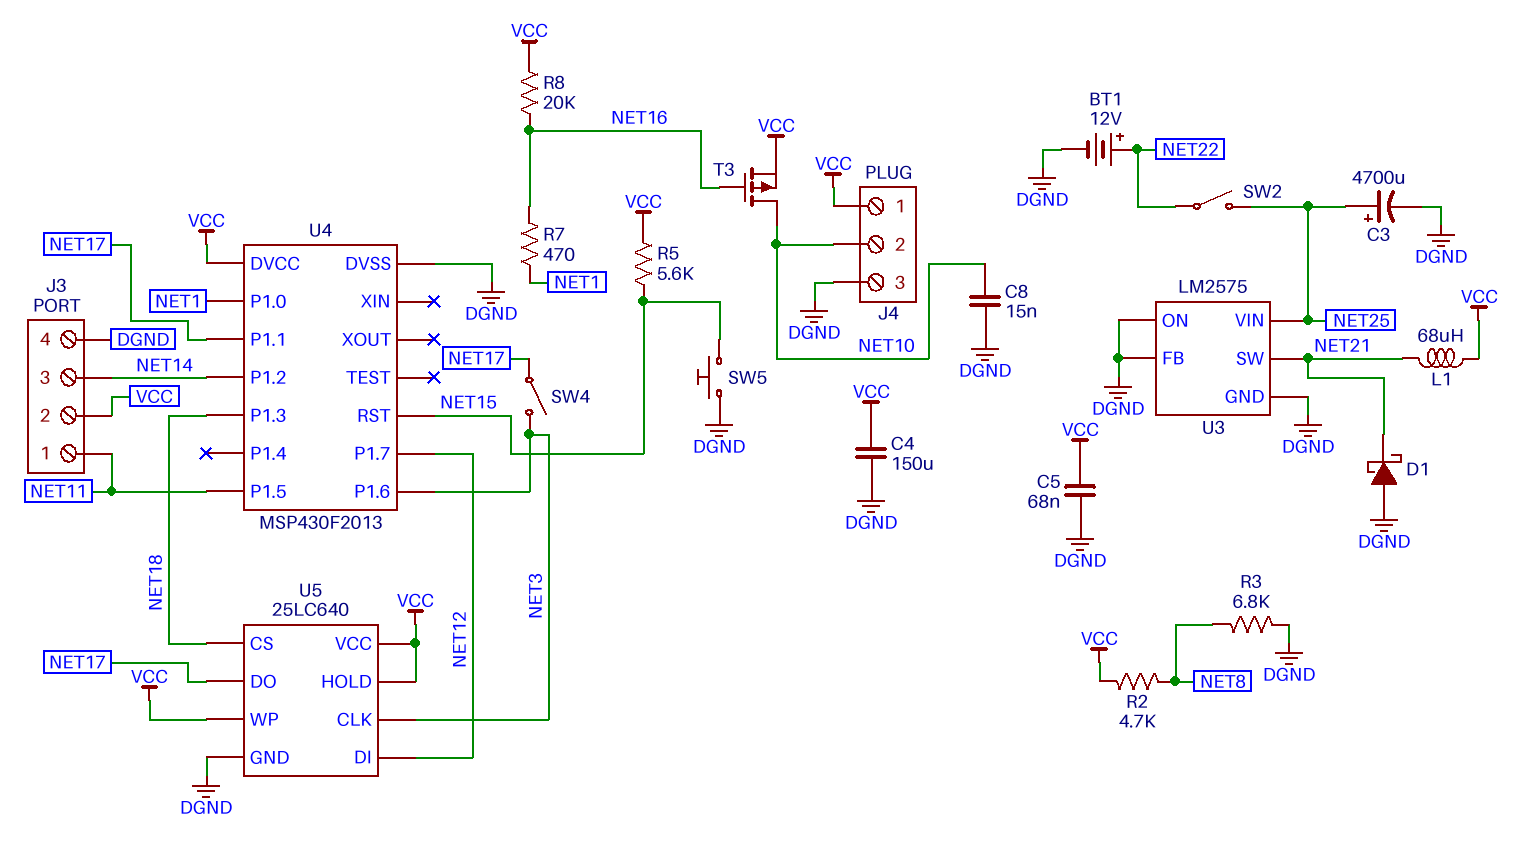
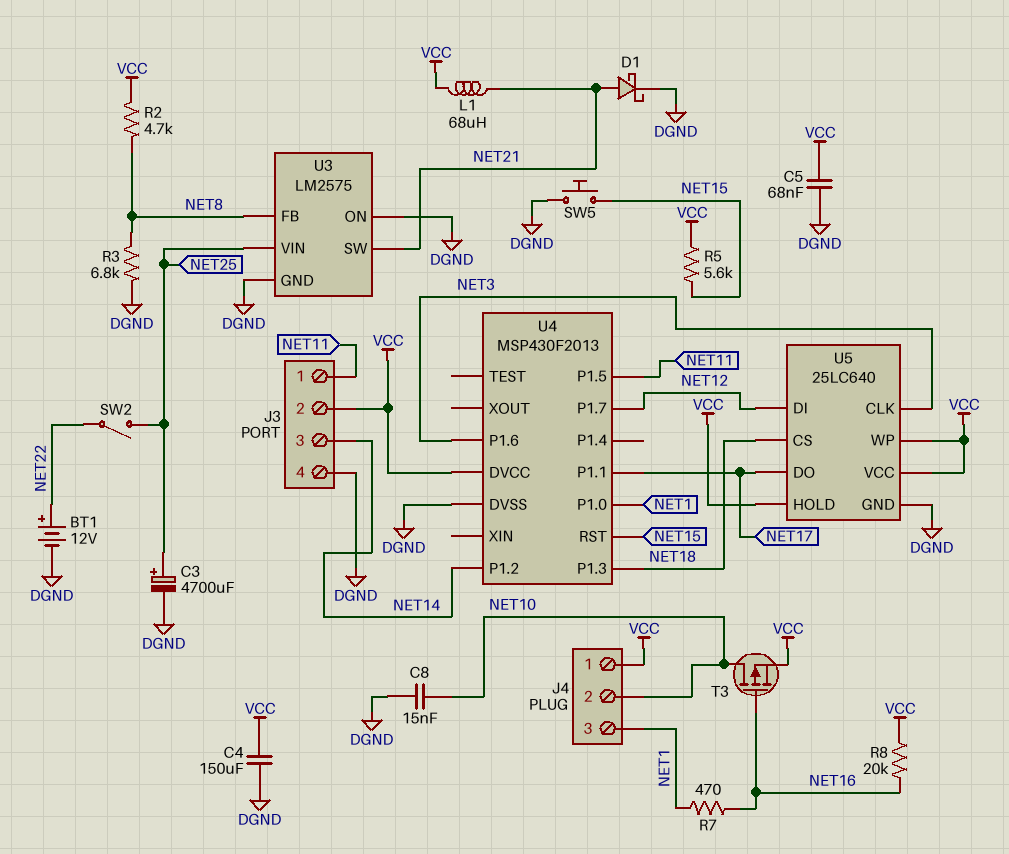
D1: schottky (A DGND, K NET21) -> schottky (A NET21, K DGND)
J4 pin 3: DGND -> NET1
SW4: switch (NET3, NET17) -> none
U3 pin FB: DGND -> NET8

